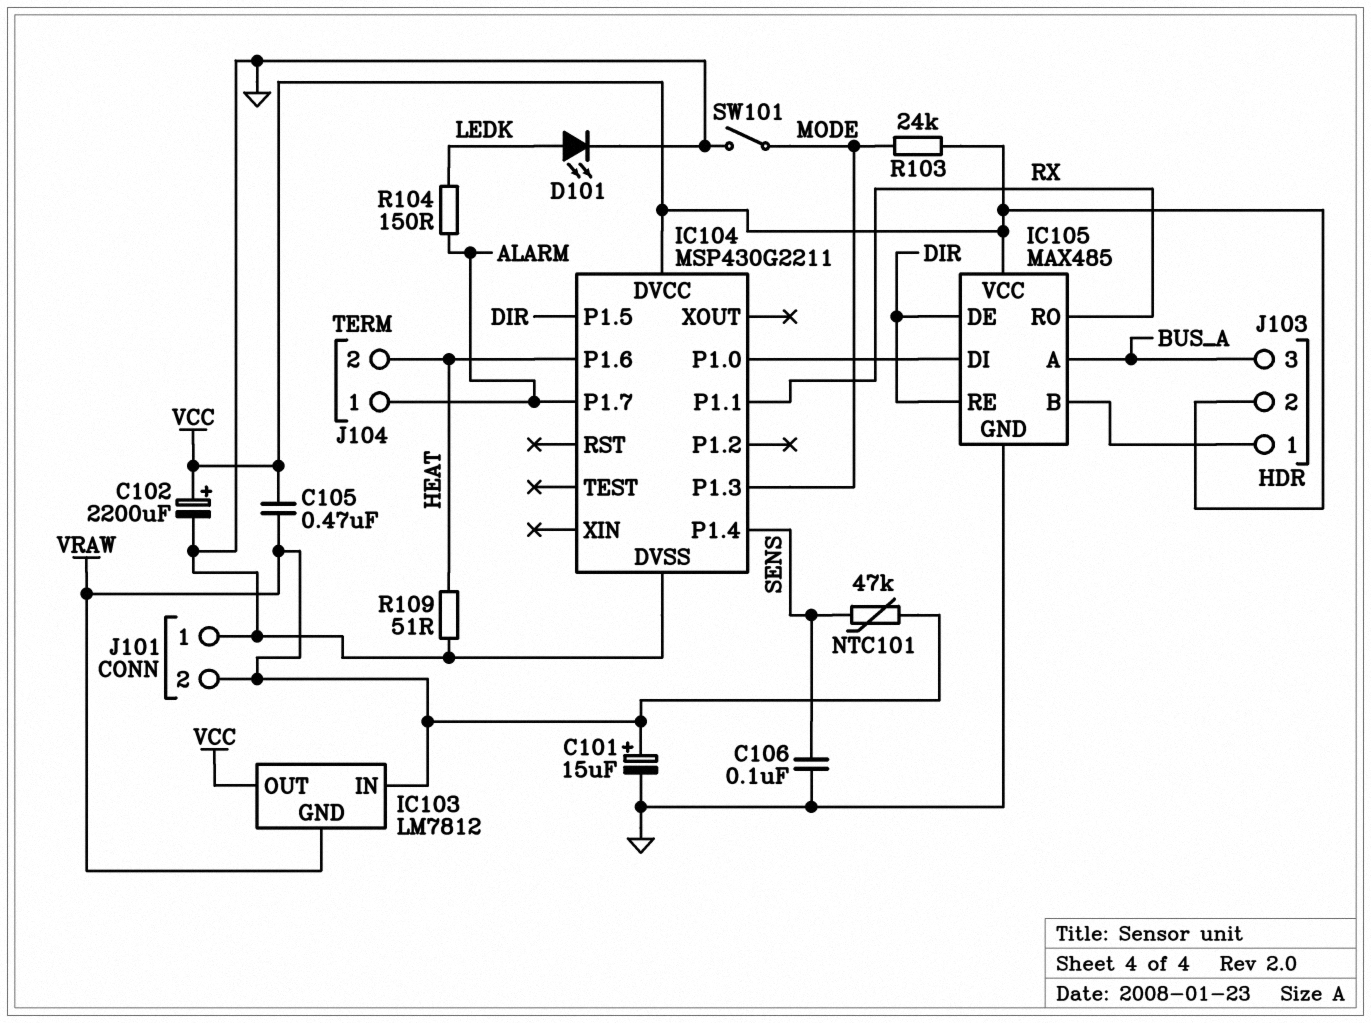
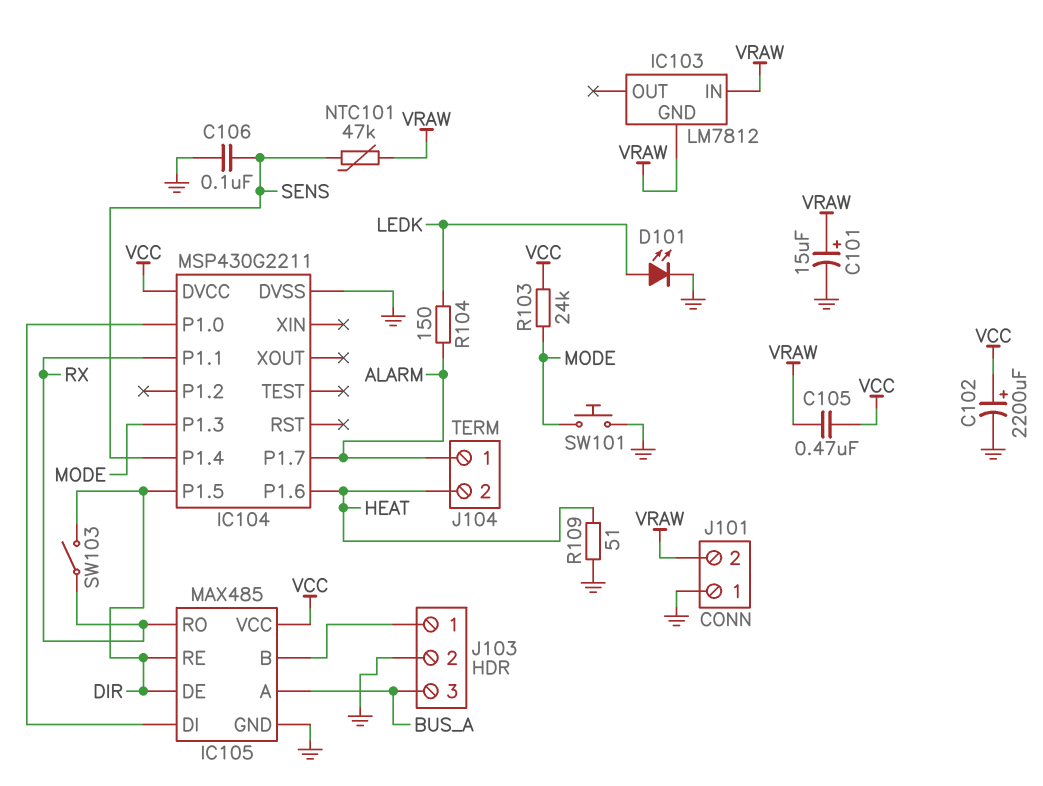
IC103 pin OUT: VCC -> none
J103 pin 2: VCC -> GND
SW101: switch (GND, MODE) -> button (GND, MODE)
SW103: none -> switch (DIR, RX)

